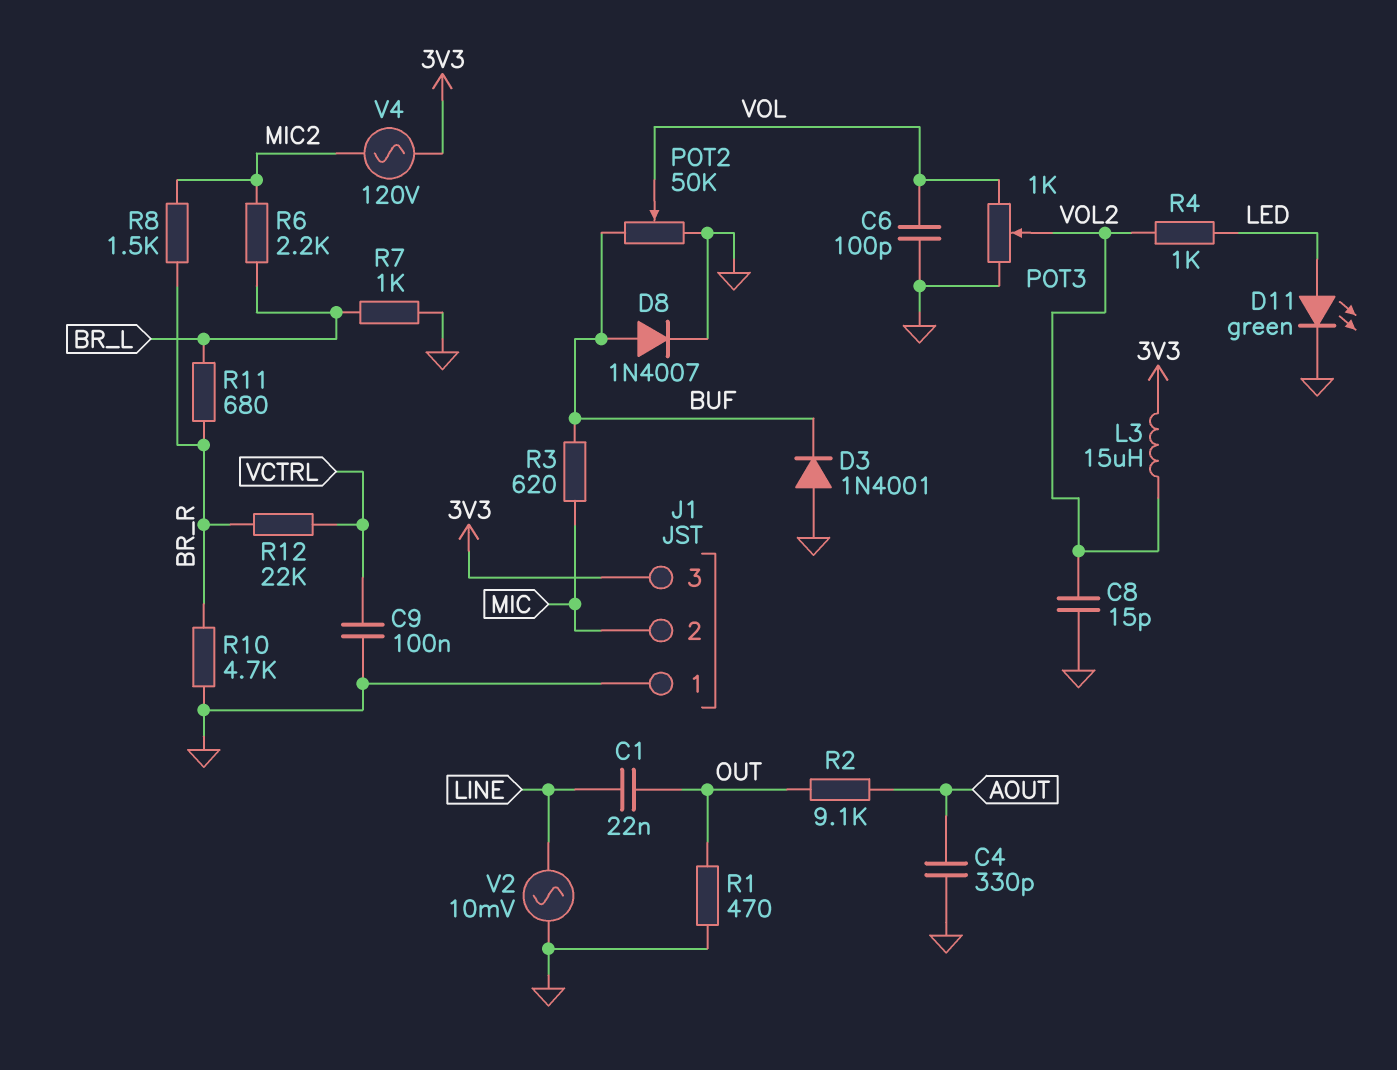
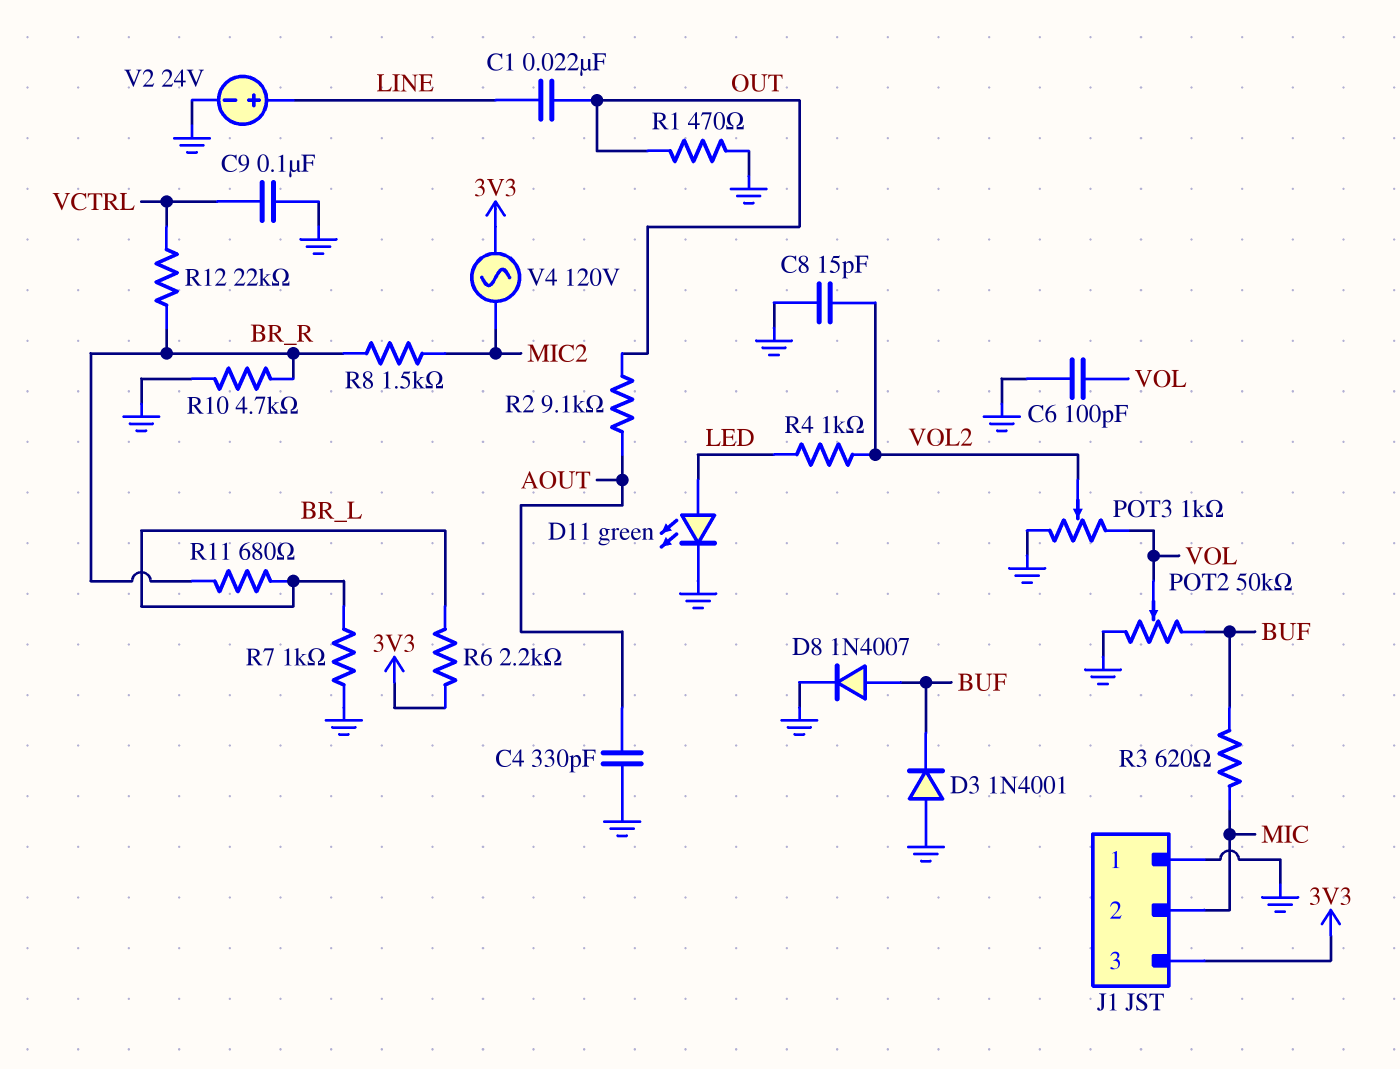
L3: 15uH (3V3, VOL2) -> none
R6: 2.2k (BR_L, MIC2) -> 2.2k (3V3, BR_L)
V2: AC 10mV (GND, LINE) -> 24V (plus LINE, minus GND)

